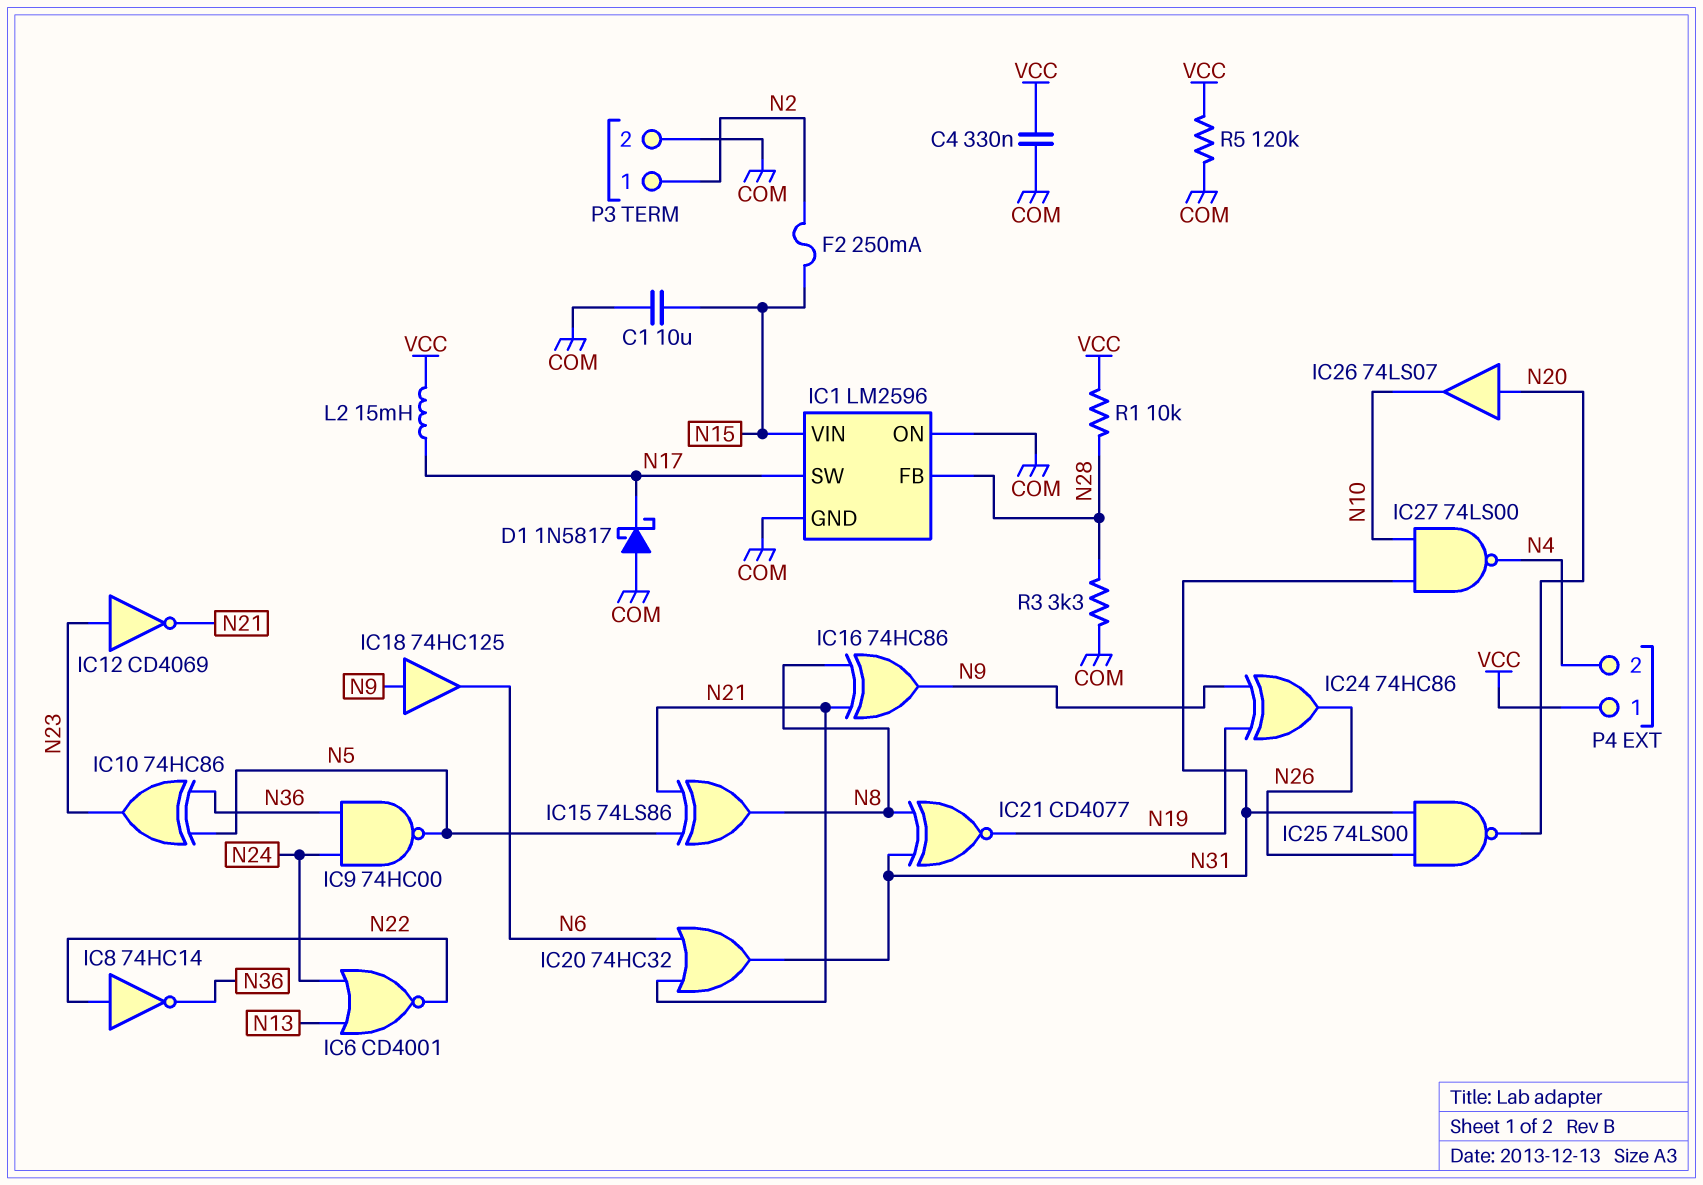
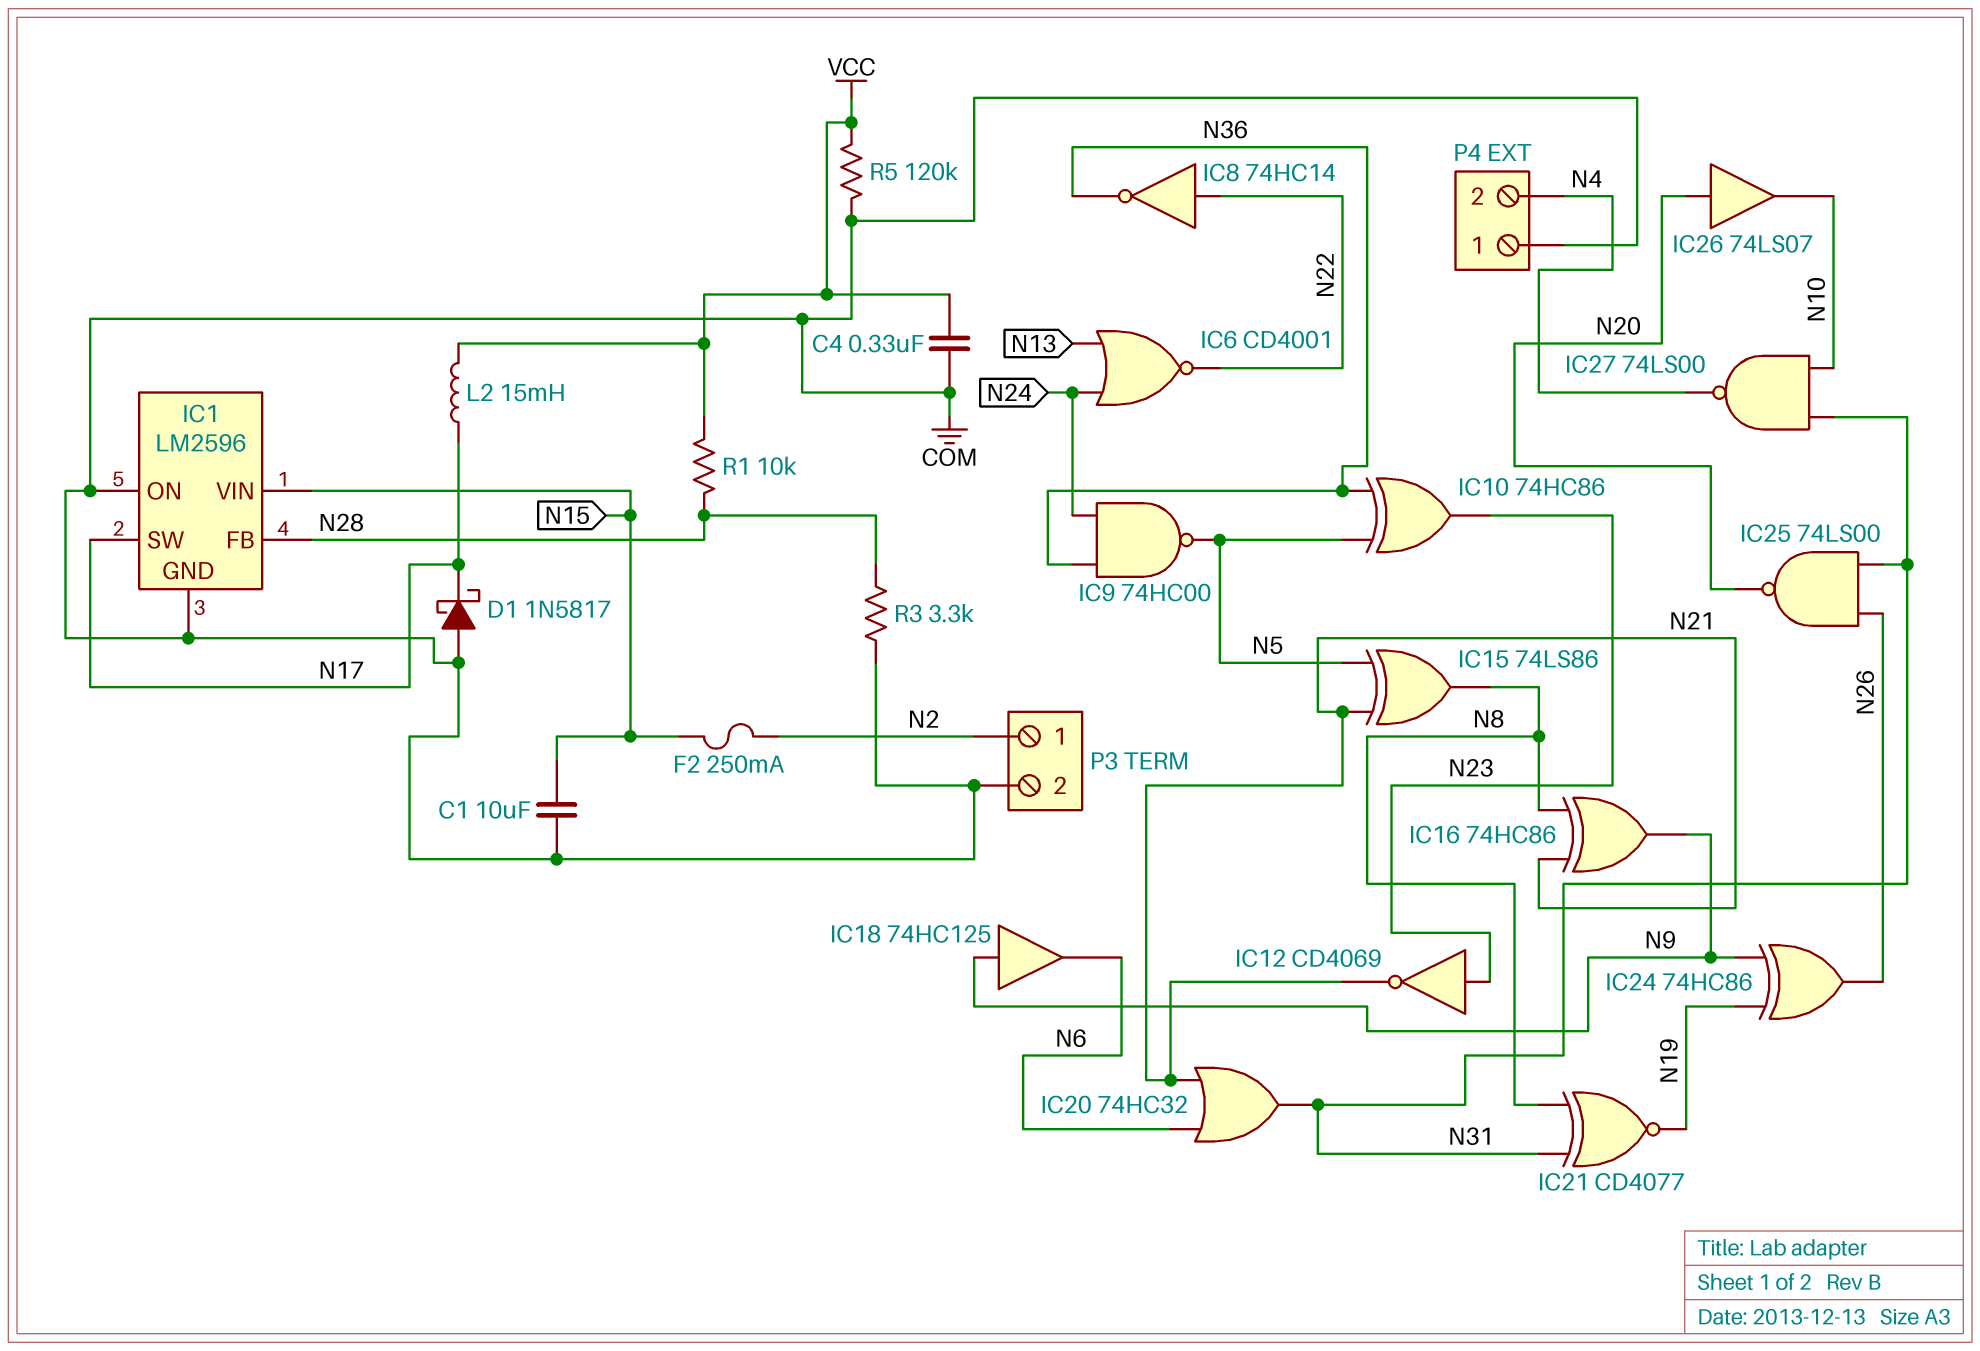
P4 pin 1: VCC -> COM

